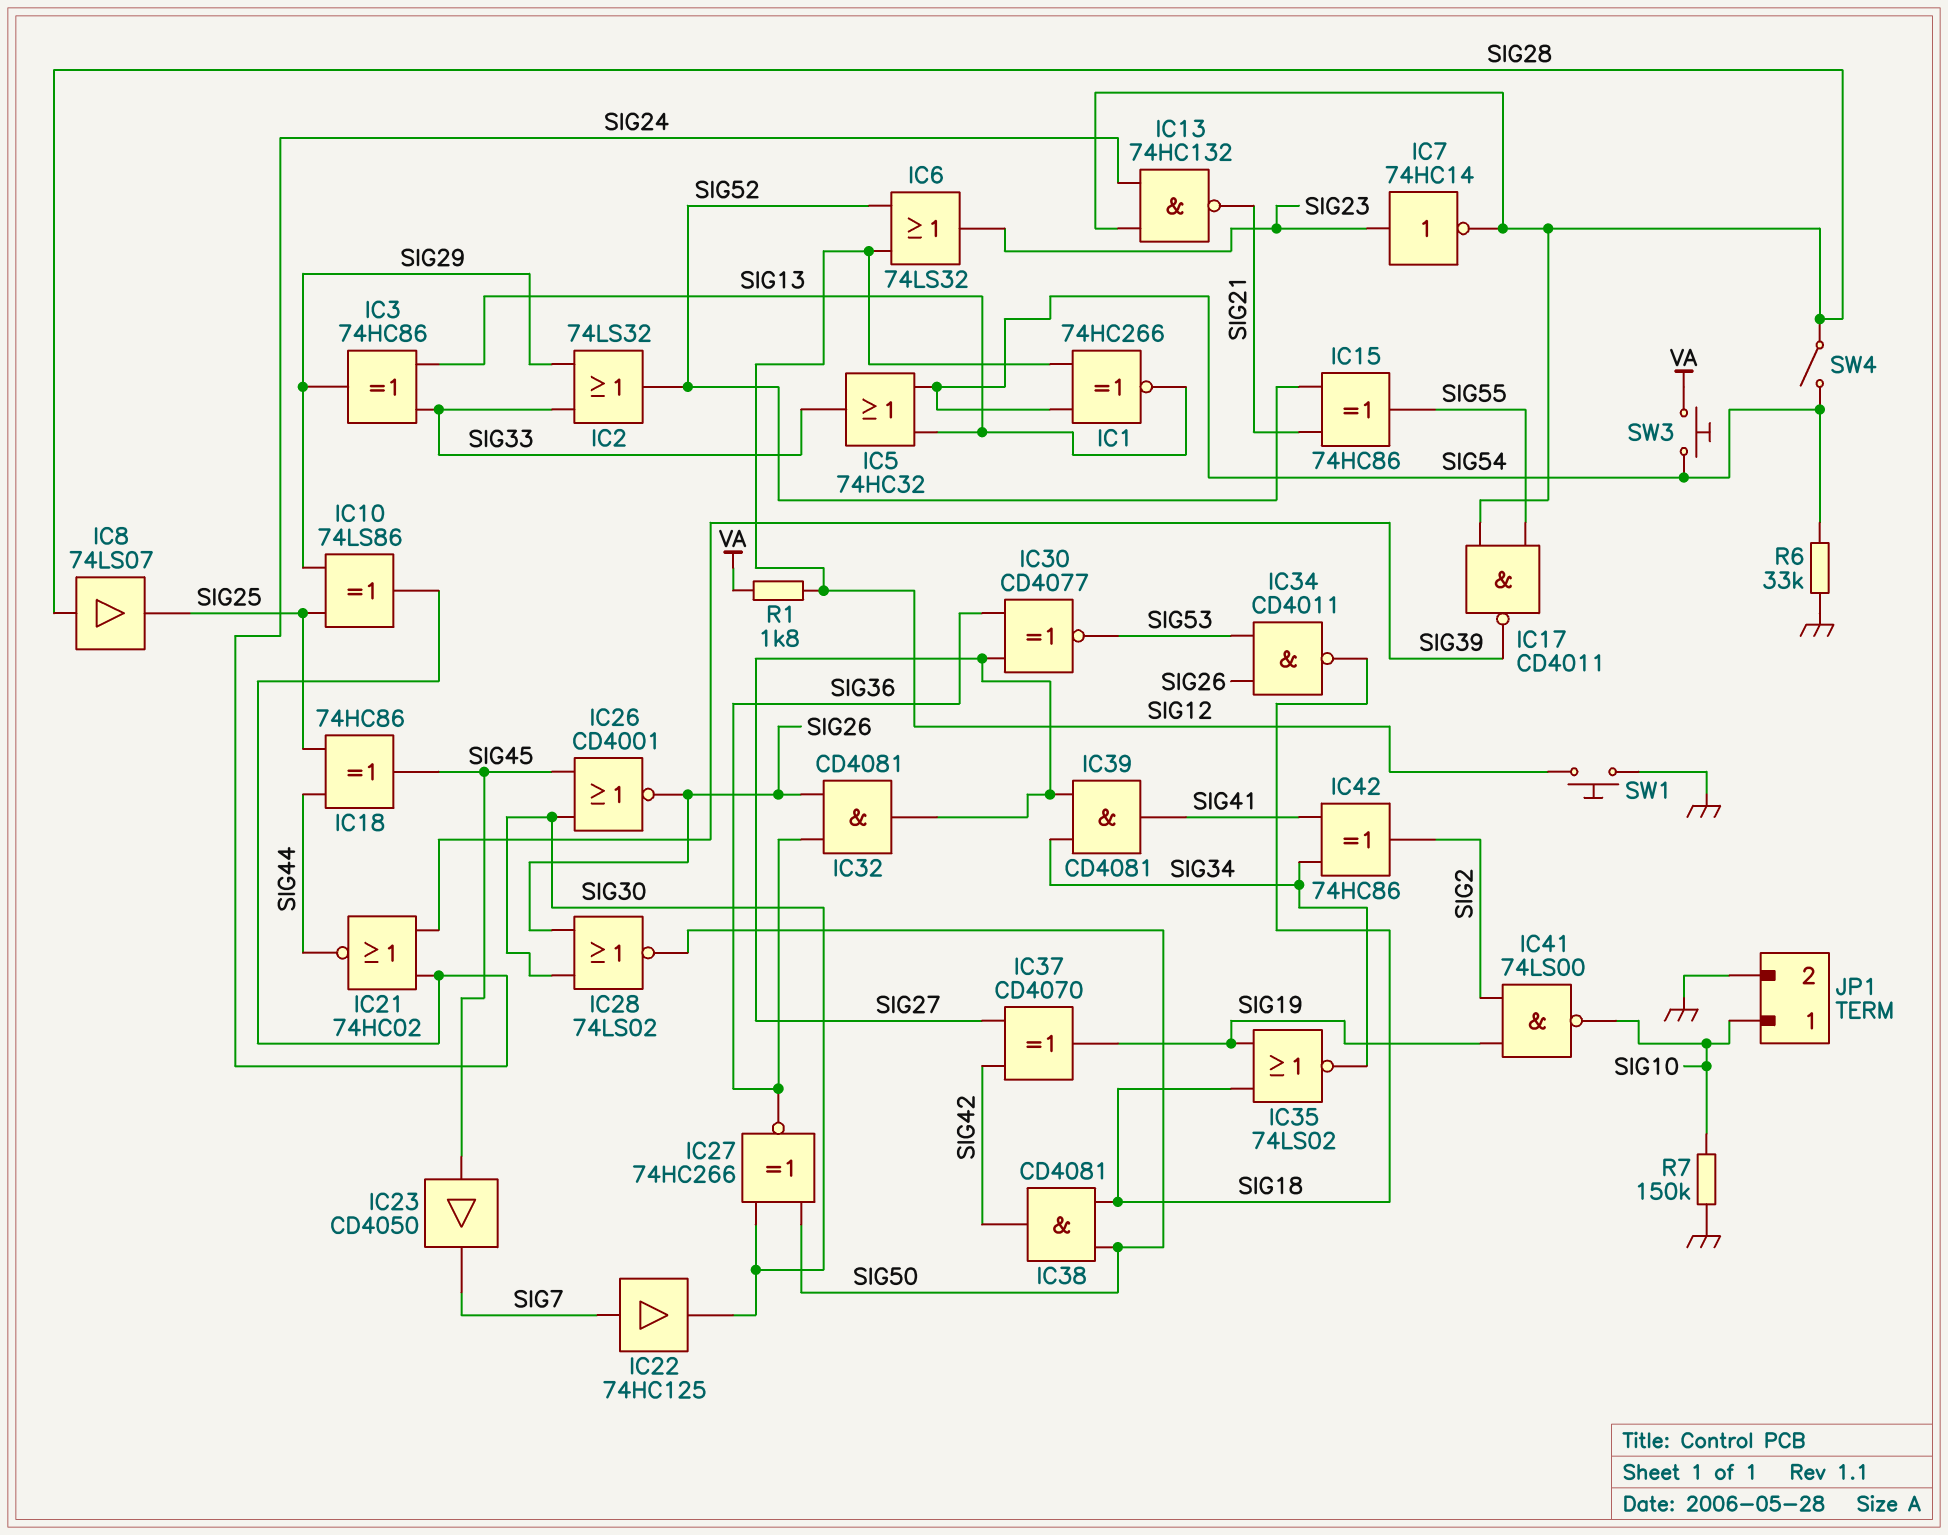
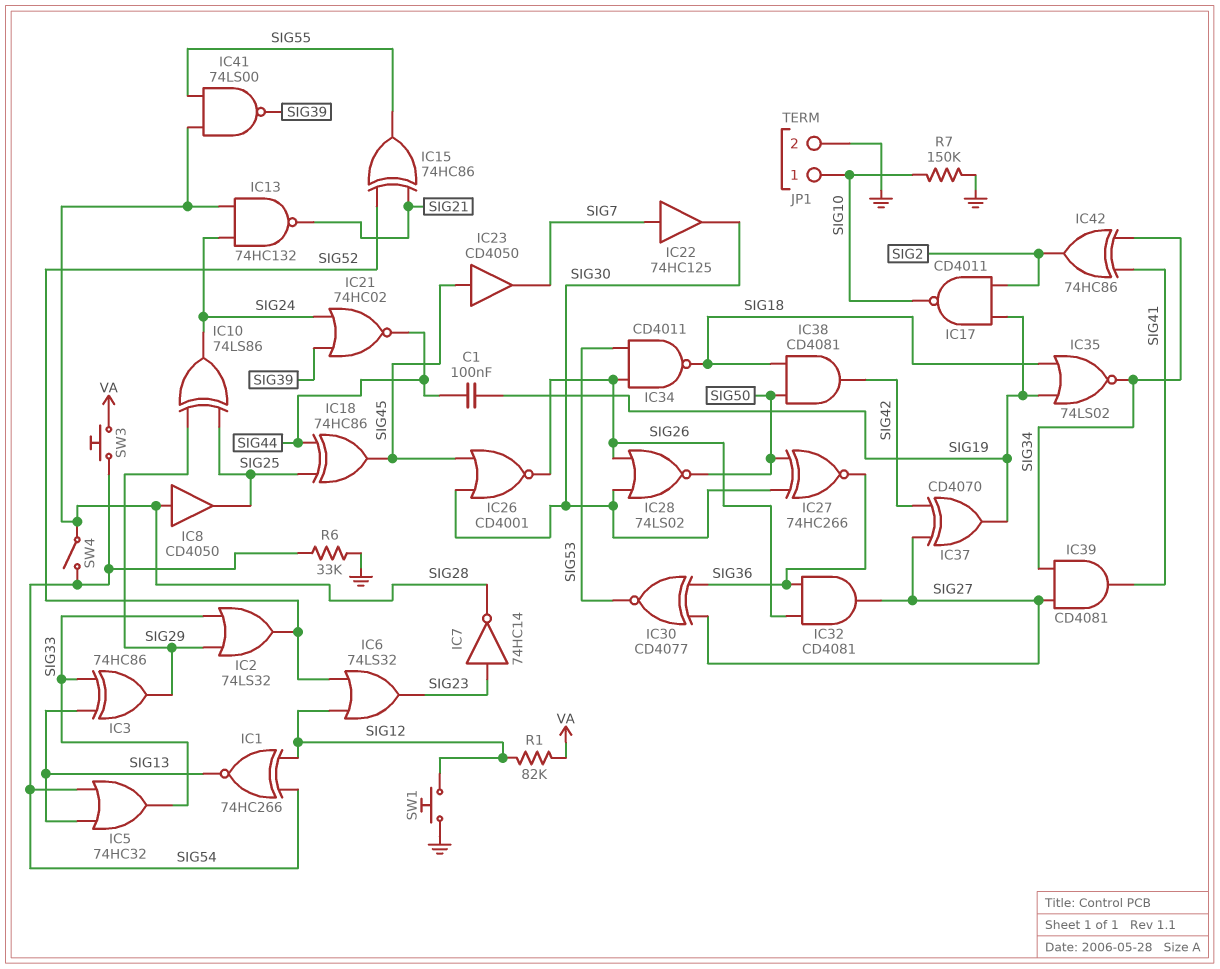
C1: none -> 100nF (SIG19, SIG44)
IC8: buffer 74LS07 (in SIG28, out SIG25) -> buffer CD4050 (in SIG28, out SIG25)
IC17: NAND CD4011 (in SIG28, in SIG55, out SIG39) -> NAND CD4011 (in SIG2, in SIG19, out SIG10)
IC41: NAND 74LS00 (in SIG2, in SIG19, out SIG10) -> NAND 74LS00 (in SIG28, in SIG55, out SIG39)
R1: 1.8k (SIG12, VA) -> 82k (SIG12, VA)

